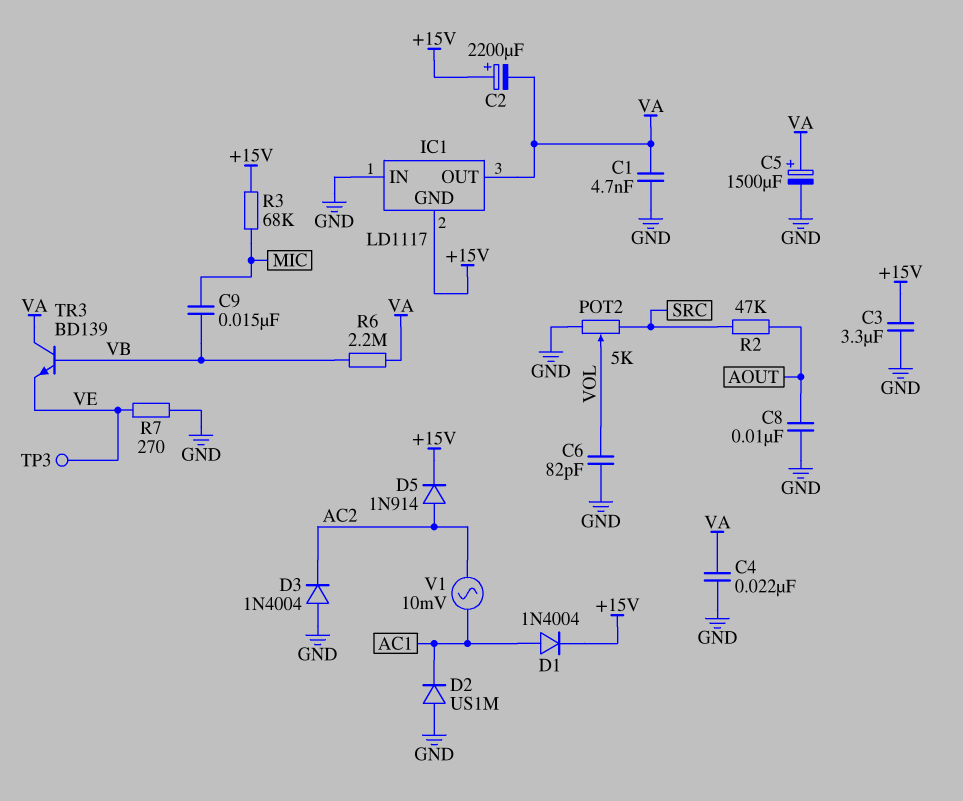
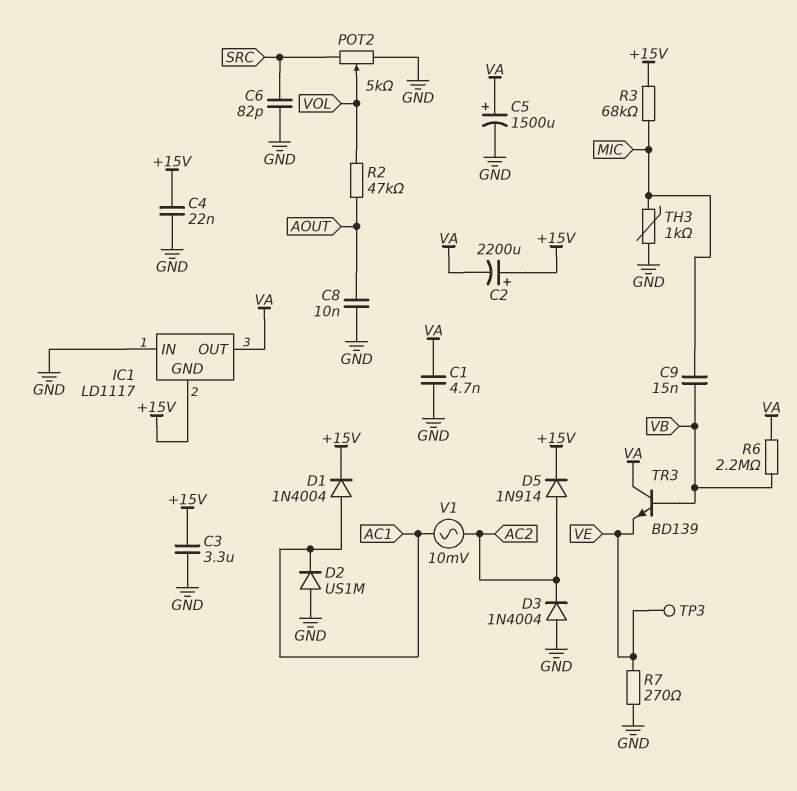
C4: 22nF (GND, VA) -> 22nF (+15V, GND)
C6: 82pF (GND, VOL) -> 82pF (GND, SRC)
R2: 47k (AOUT, SRC) -> 47k (AOUT, VOL)
TH3: none -> 1k (GND, MIC)

